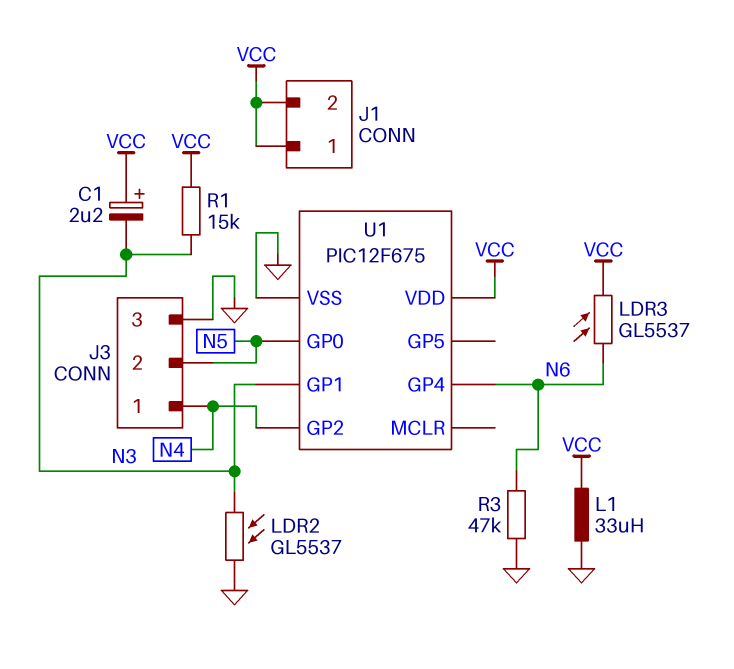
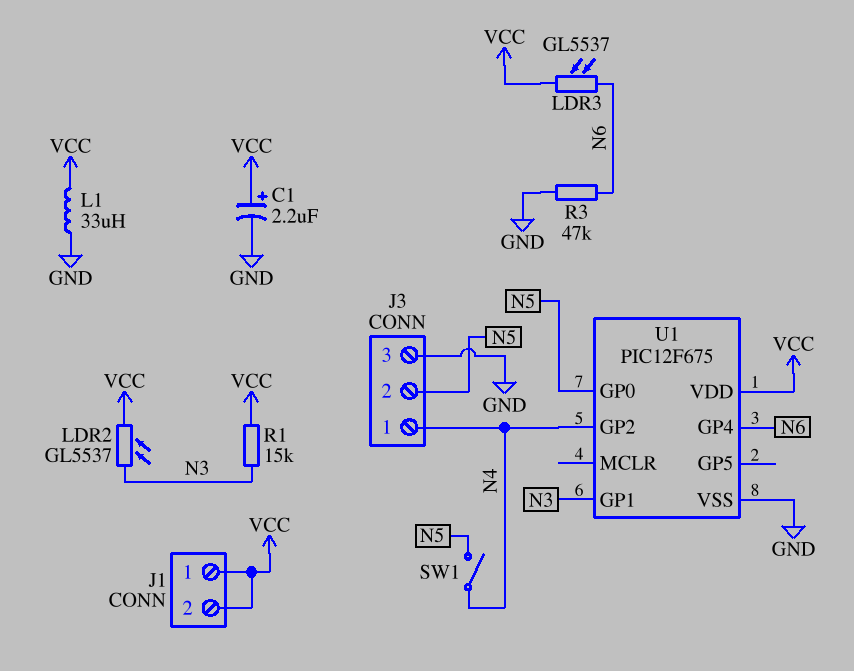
C1: 2.2uF (plus VCC, minus N3) -> 2.2uF (plus VCC, minus GND)
LDR2: GL5537 (GND, N3) -> GL5537 (N3, VCC)
SW1: none -> switch (N4, N5)

